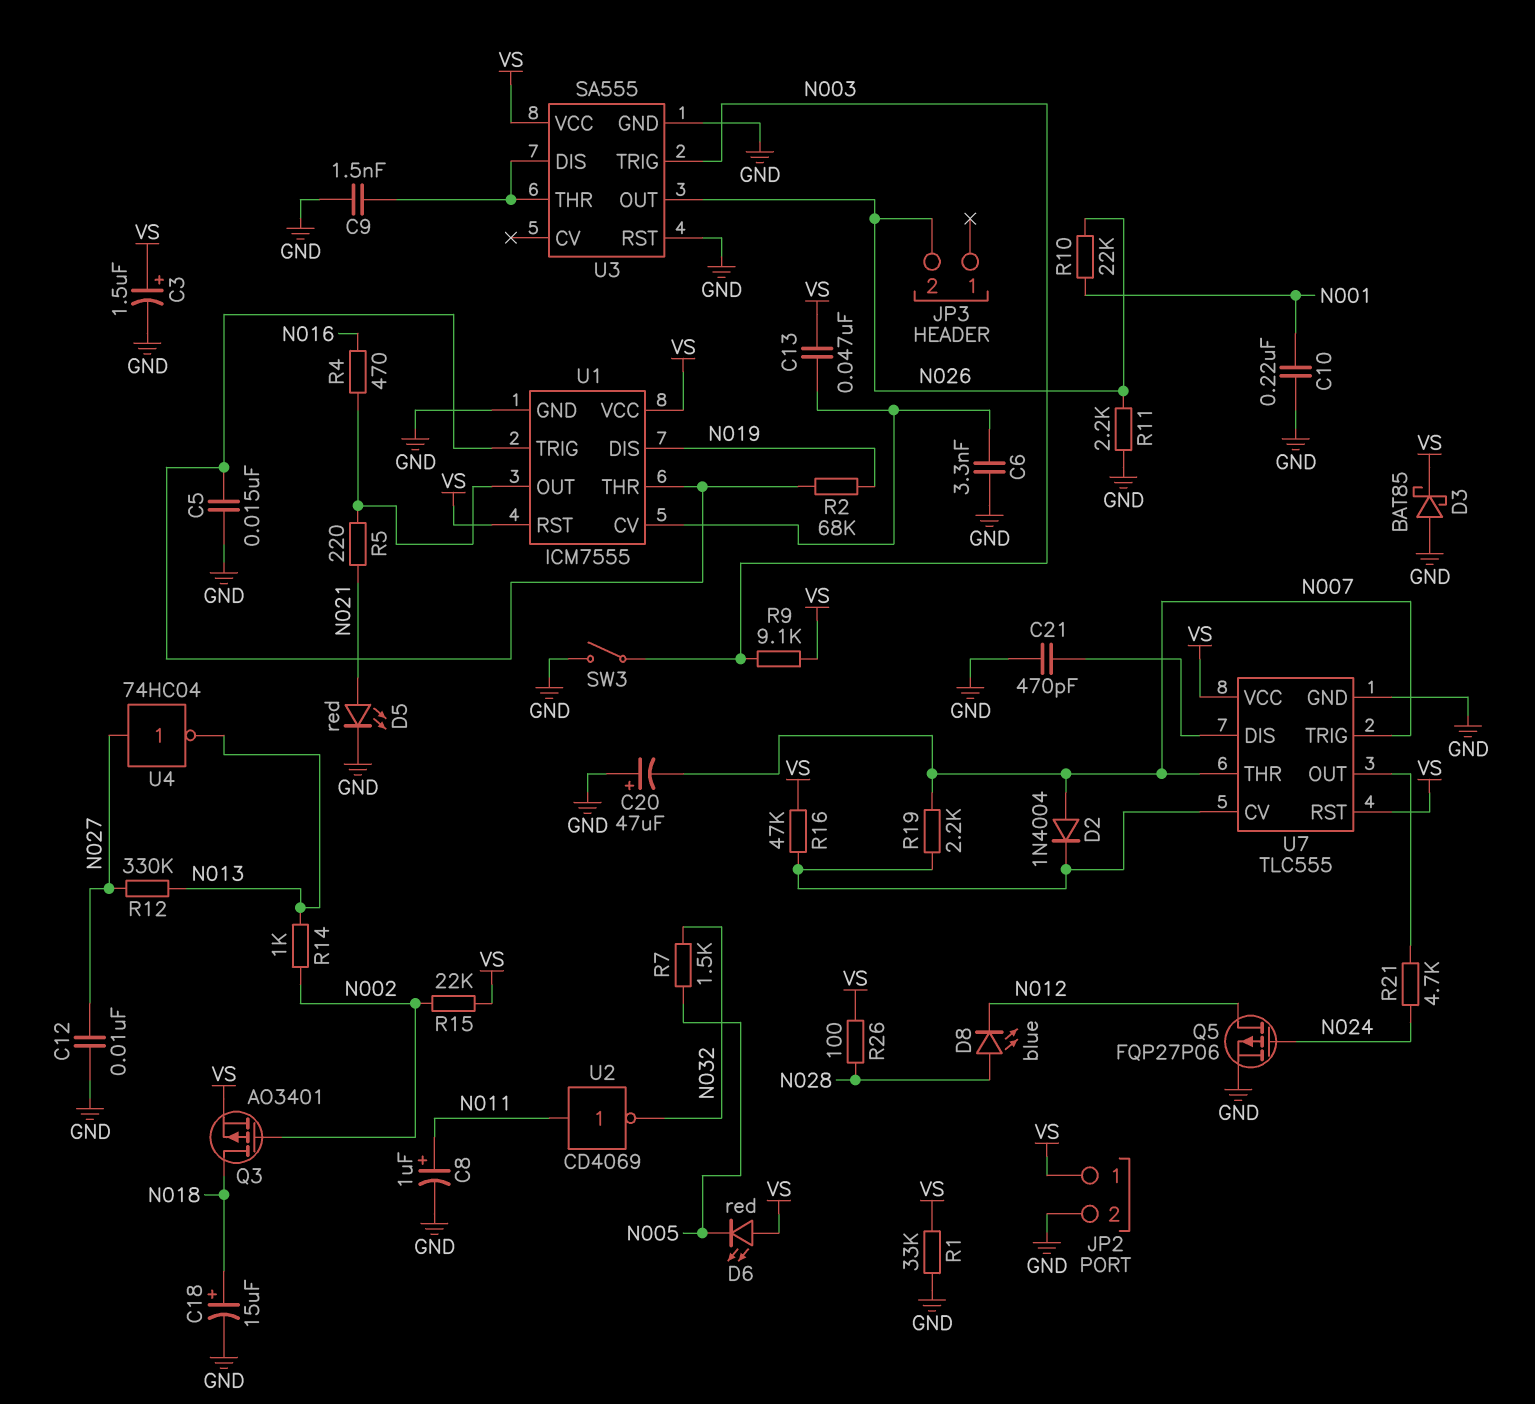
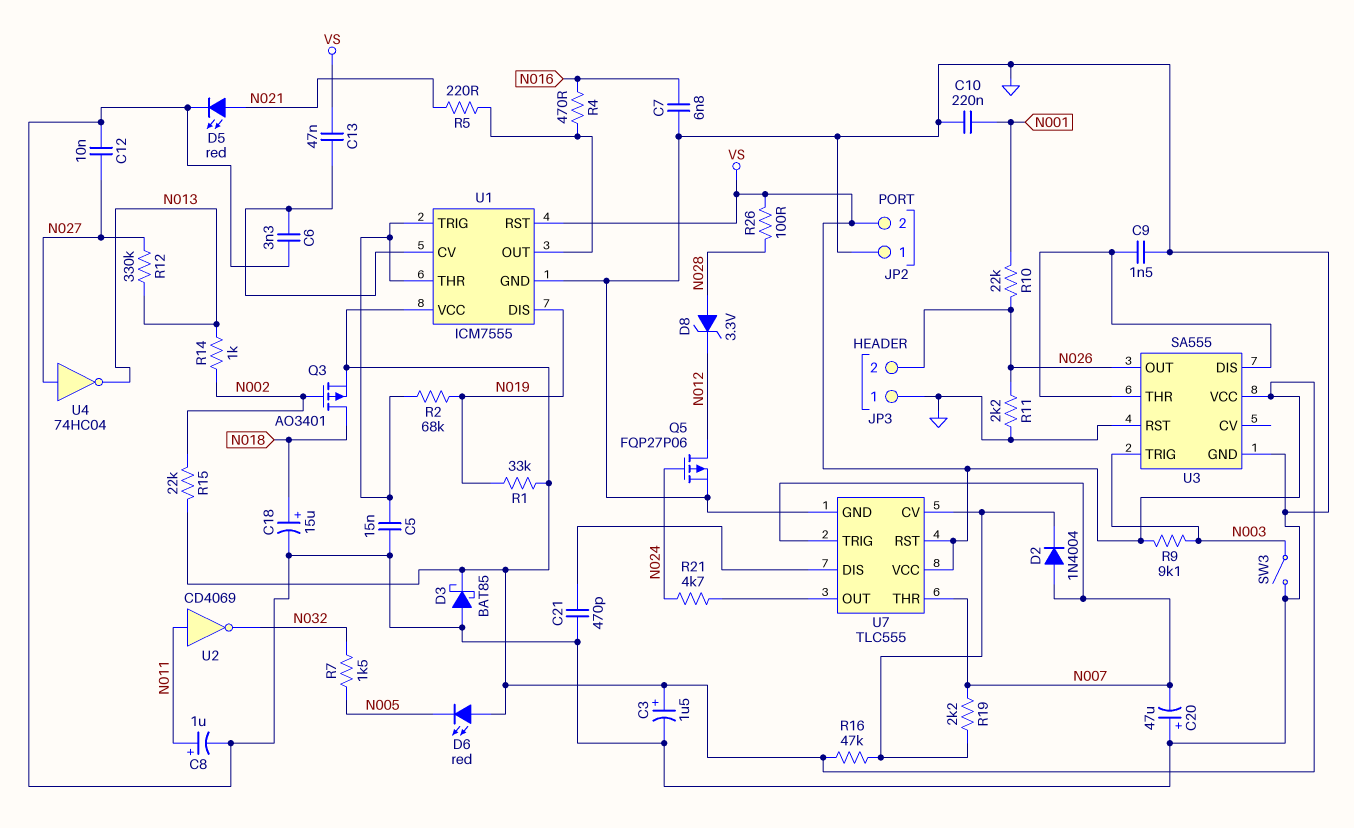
C7: none -> 6.8nF (GND, N016)
D8: LED blue (A N028, K N012) -> zener 3.3V (A N028, K N012)
JP2 pin 1: VS -> GND
JP2 pin 2: GND -> VS
JP3 pin 1: none -> GND
R1: 33k (GND, VS) -> 33k (N019, VS)

